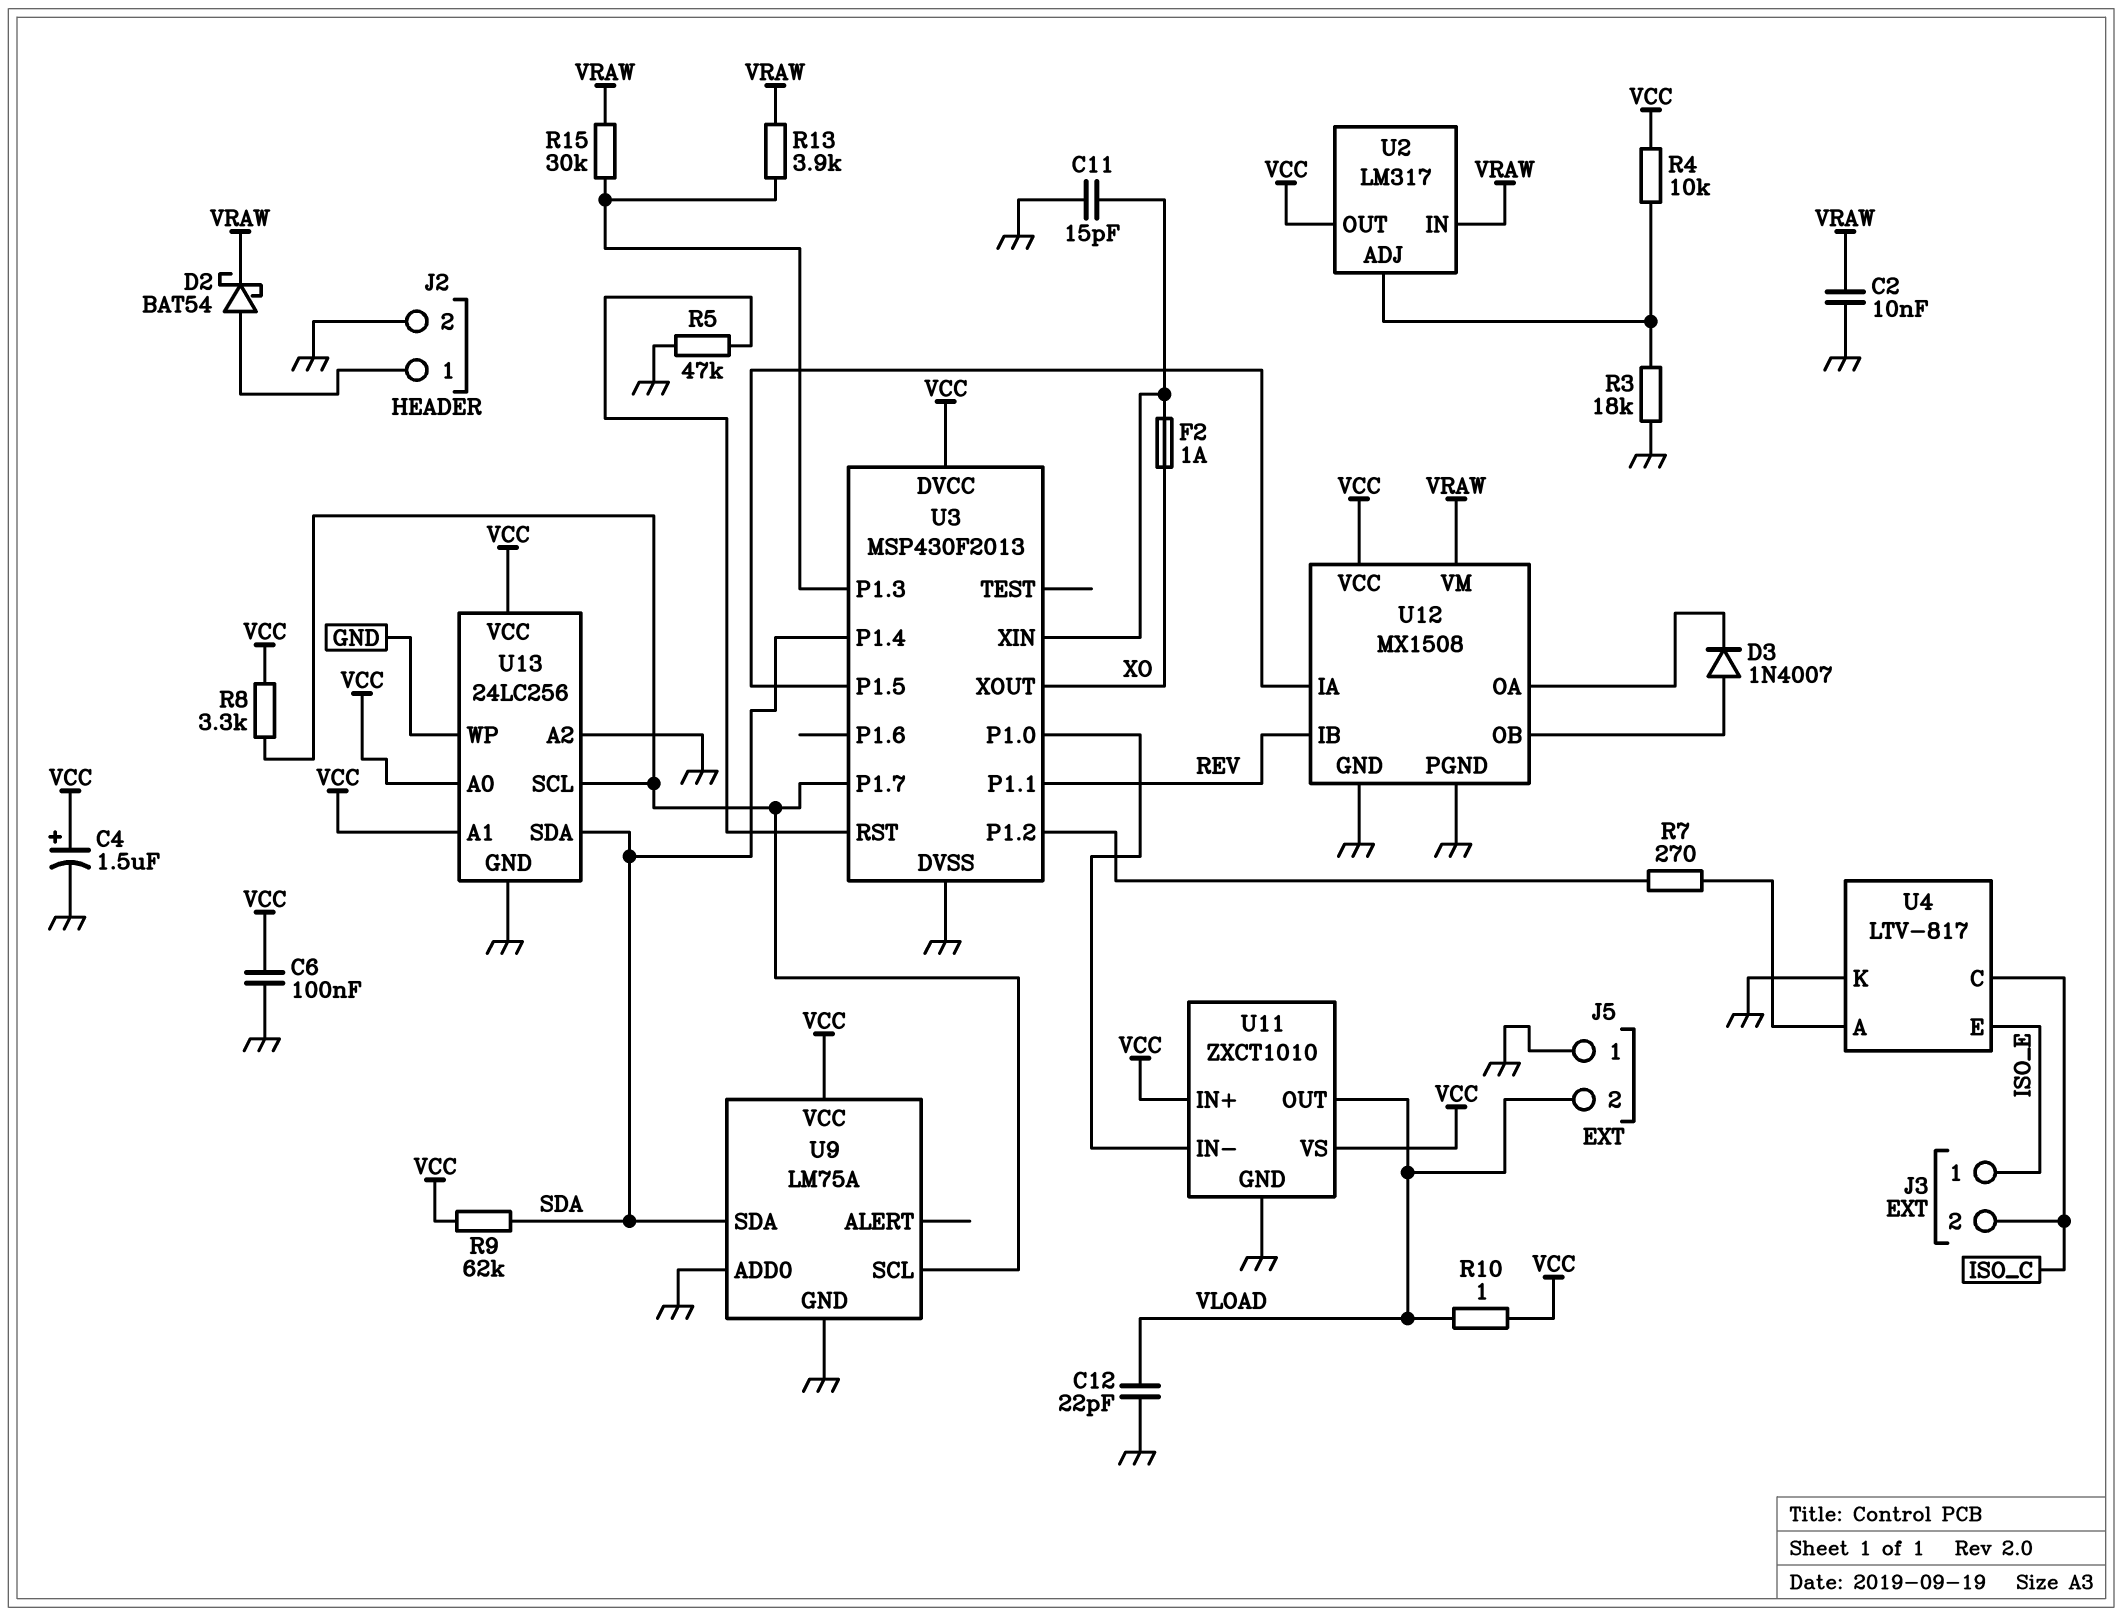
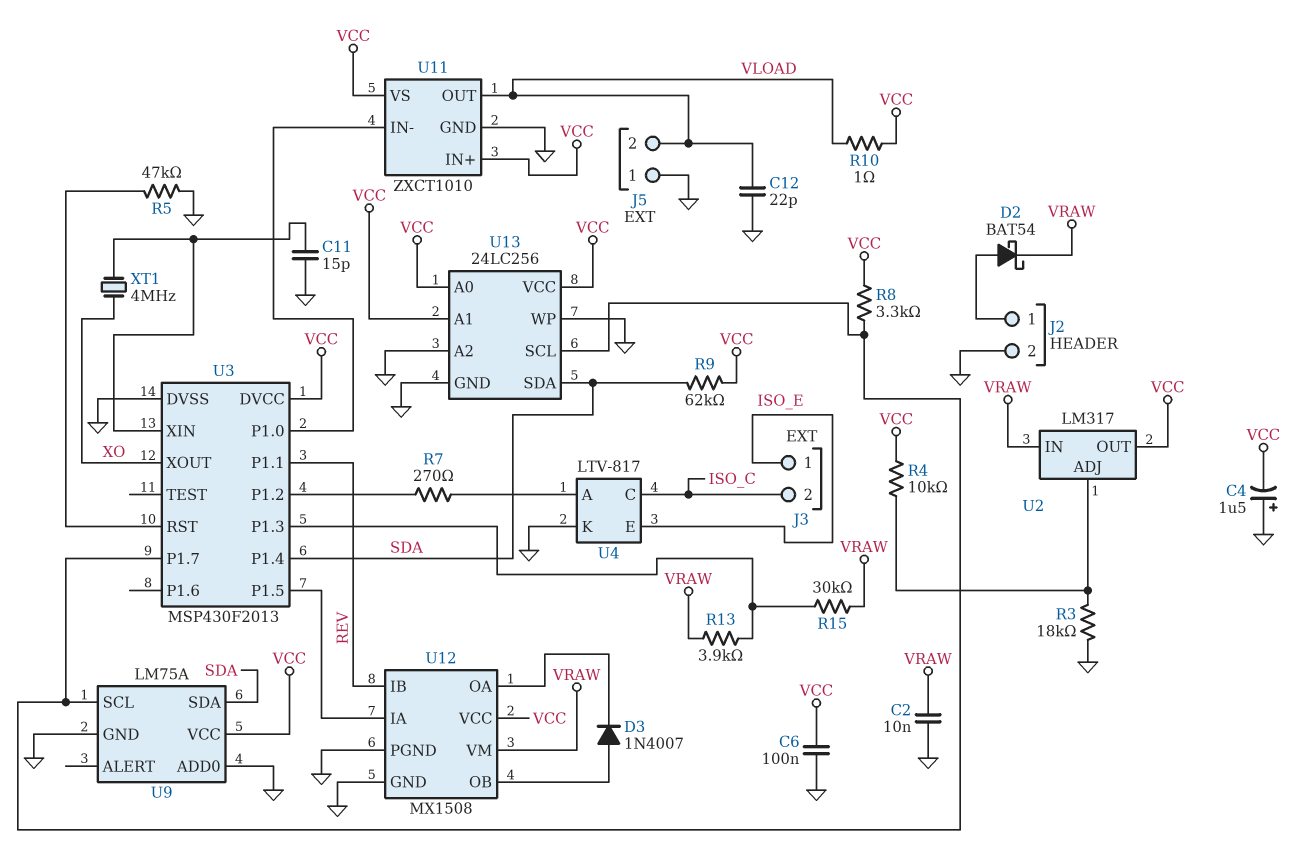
C4: 1.5uF (plus VCC, minus GND) -> 1.5uF (plus GND, minus VCC)
F2: 1A (U3/XIN, XO) -> none
XT1: none -> 4MHz (U3/XIN, XO)

